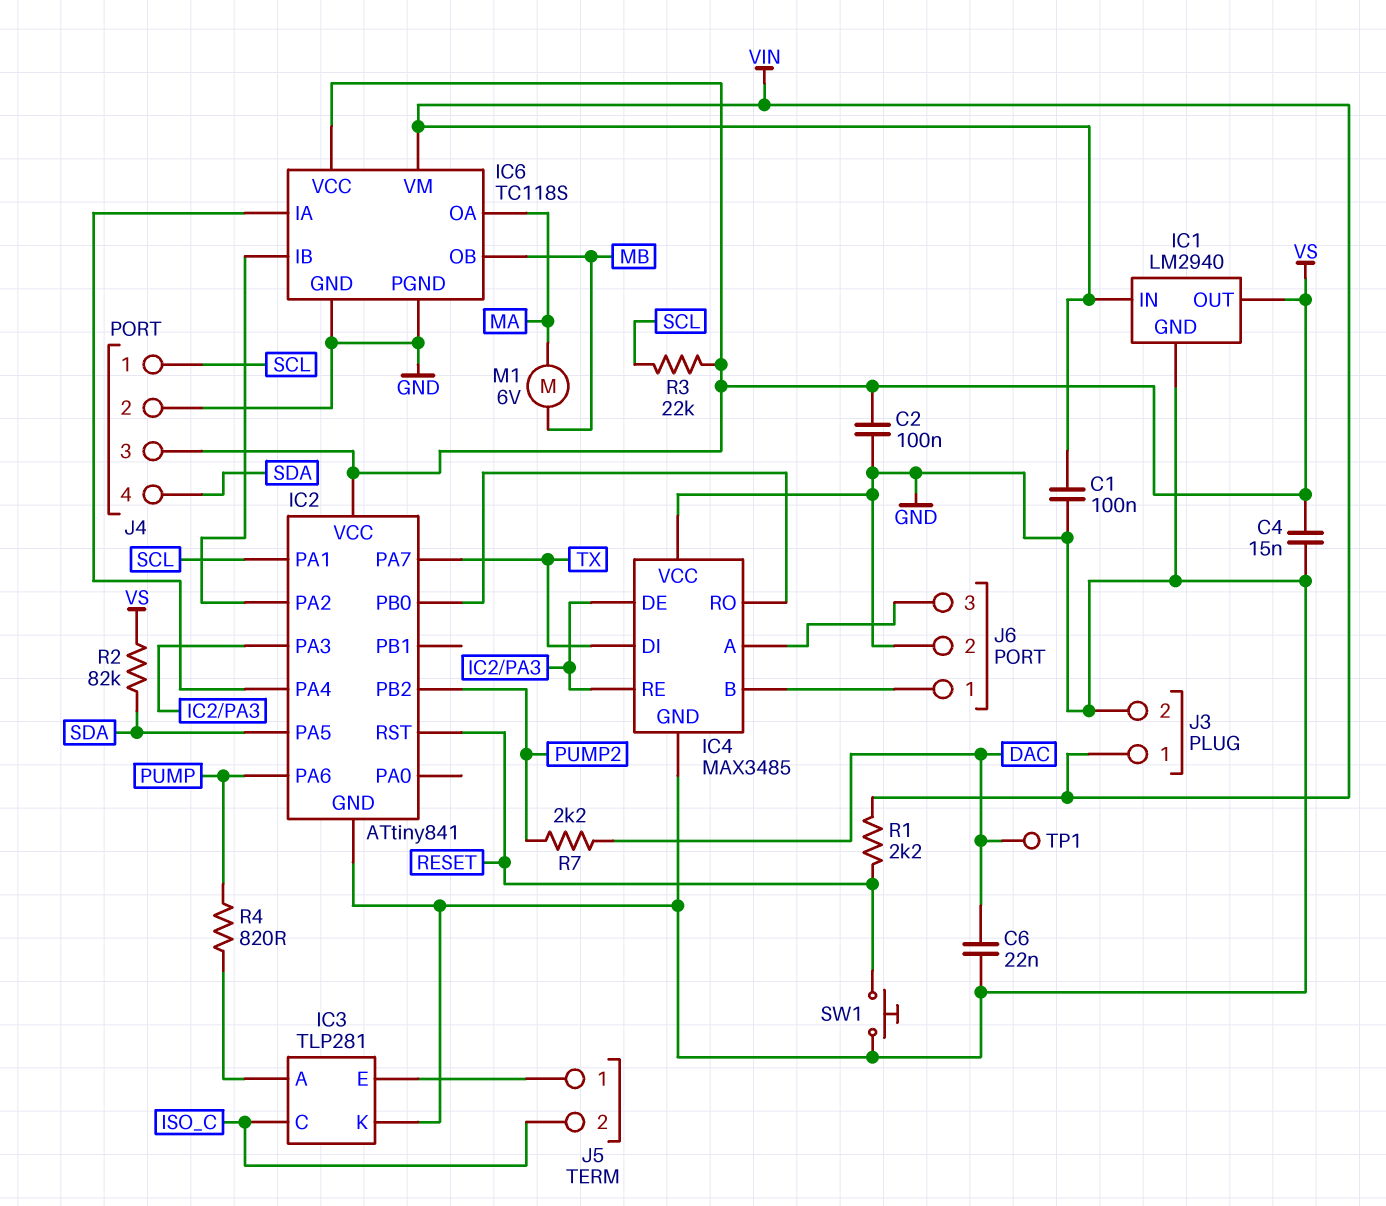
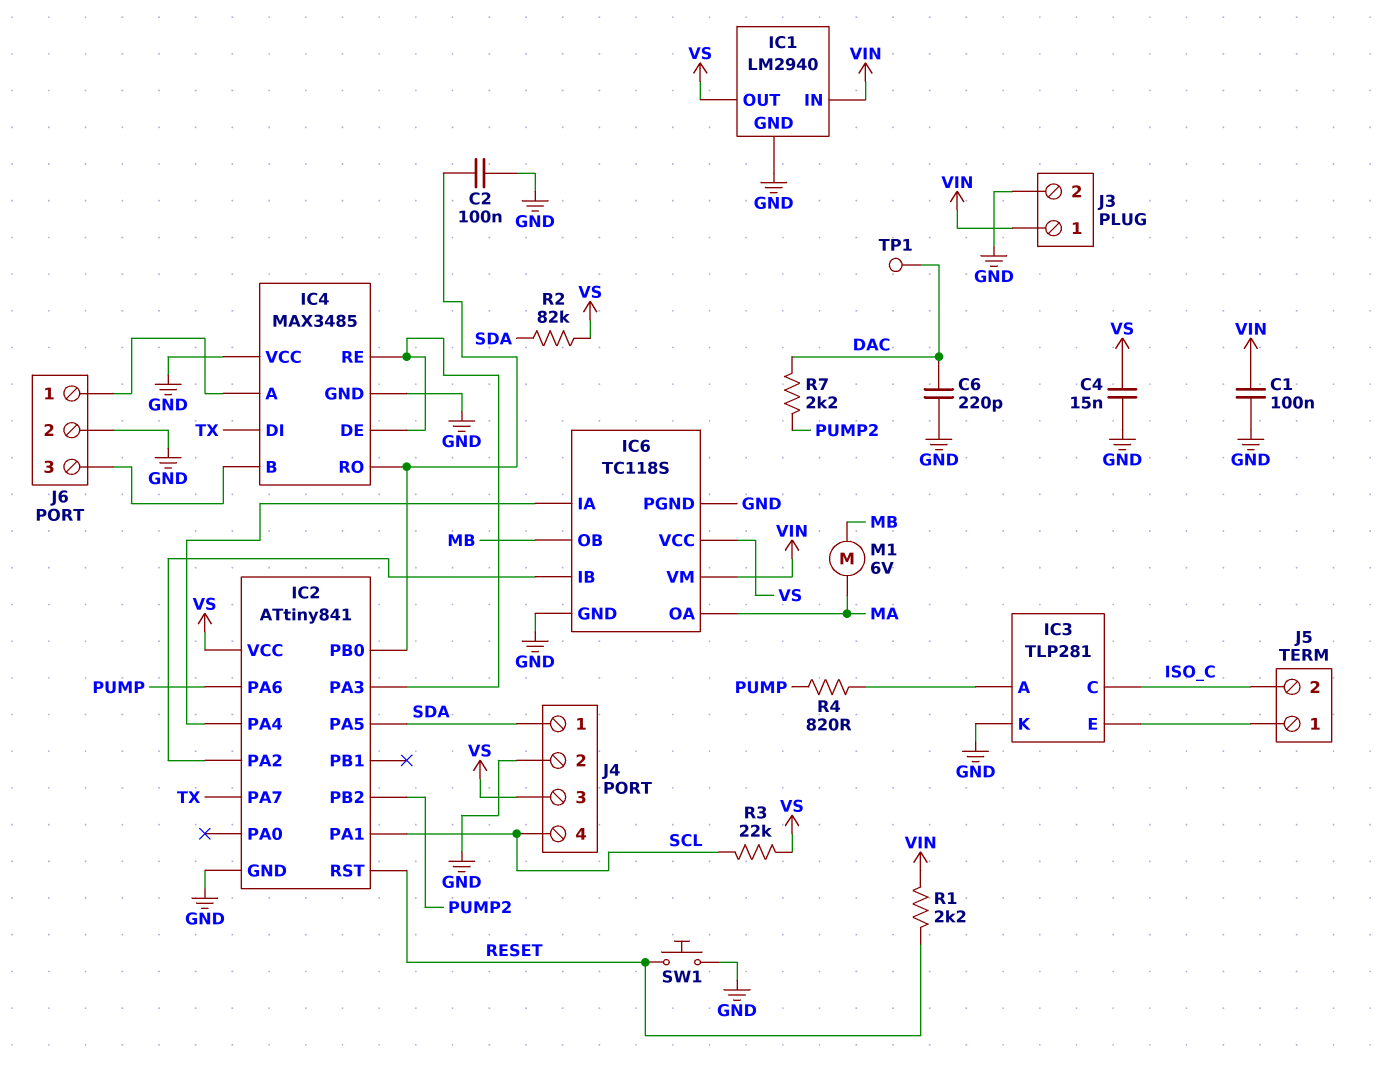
C2: 100nF (GND, VS) -> 100nF (GND, IC2/PB0)
C6: 22nF (DAC, GND) -> 220pF (DAC, GND)
J4 pin 1: SCL -> SDA
J4 pin 4: SDA -> SCL
J6 pin 1: IC4/B -> IC4/A
J6 pin 3: IC4/A -> IC4/B

